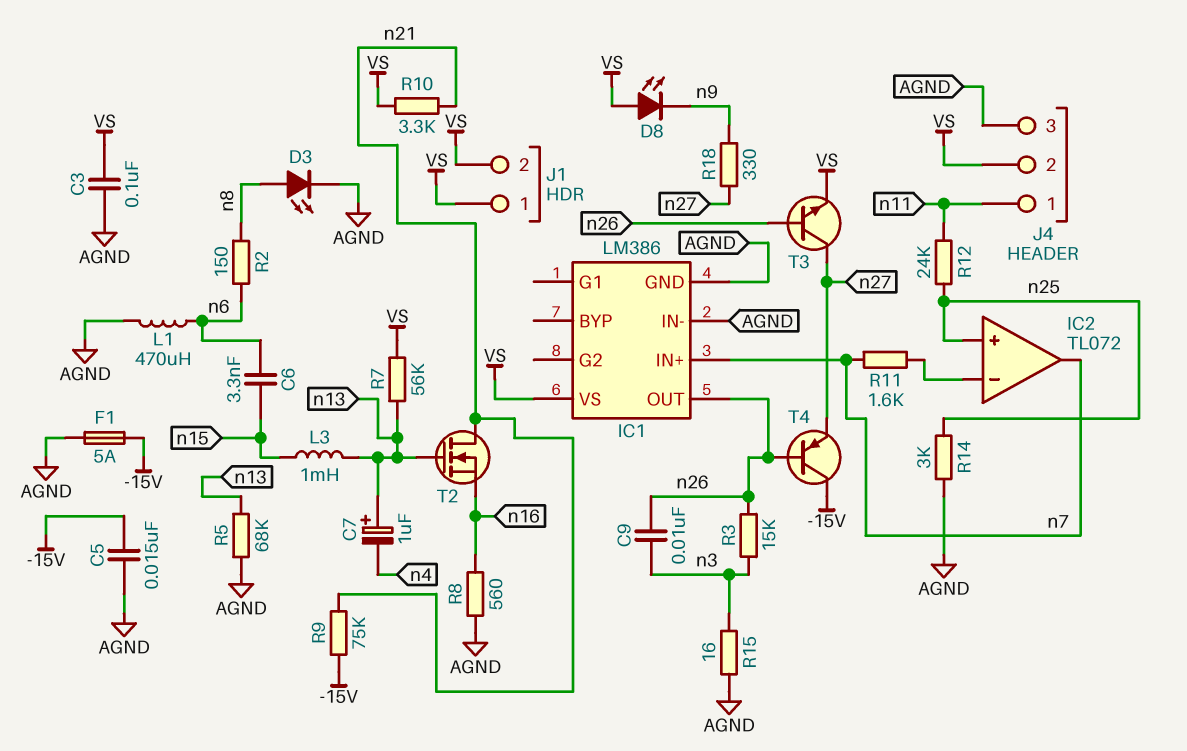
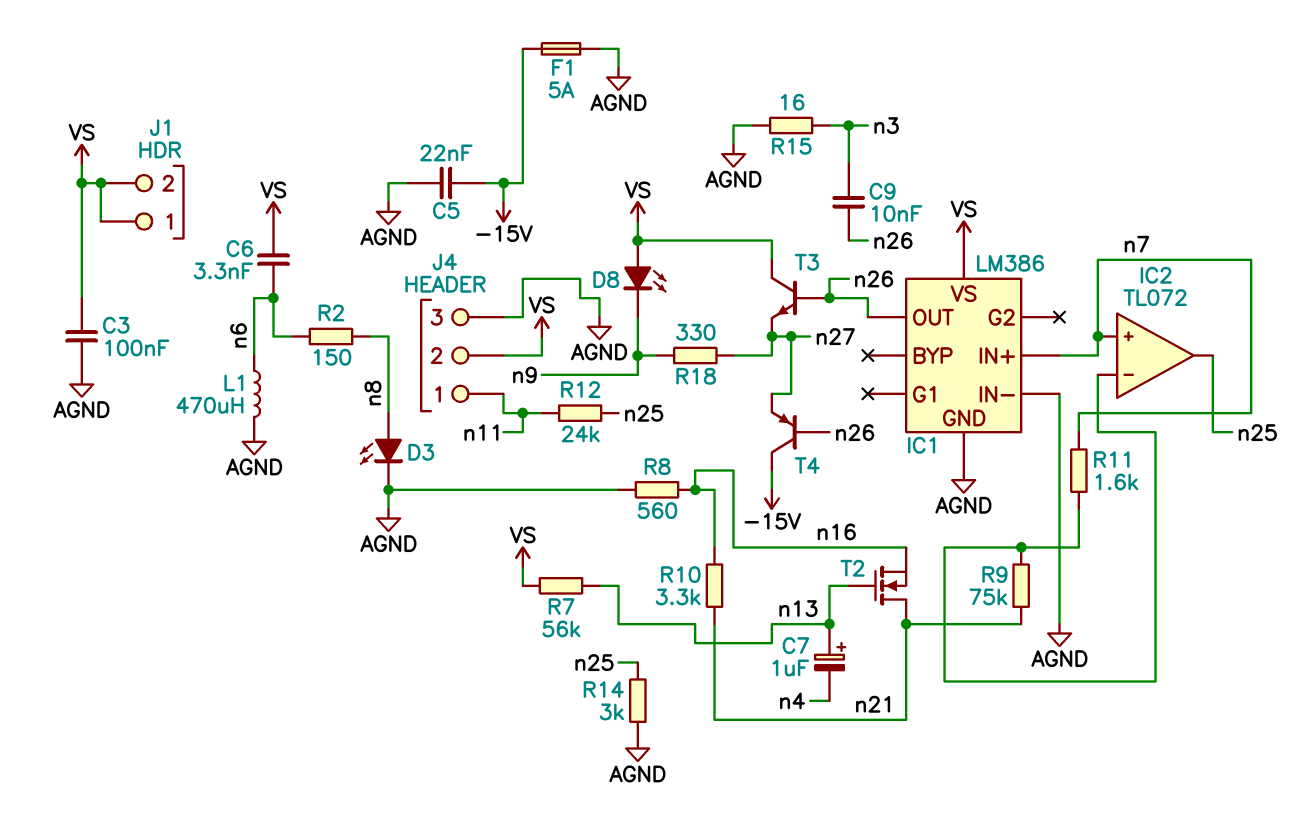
C5: 15nF (-15V, AGND) -> 22nF (-15V, AGND)
C6: 3.3nF (n6, n15) -> 3.3nF (VS, n6)
IC2 pin in+: n25 -> n7
IC2 pin out: n7 -> n25
L3: 1mH (n13, n15) -> none
R3: 15k (n3, n26) -> none
R5: 68k (AGND, n13) -> none
R9: 75k (-15V, n21) -> 75k (IC2/in-, n21)
R10: 3.3k (VS, n21) -> 3.3k (n16, n21)
T3: NPN (B n26, C n27, E VS) -> NPN (B n26, C VS, E n27)

